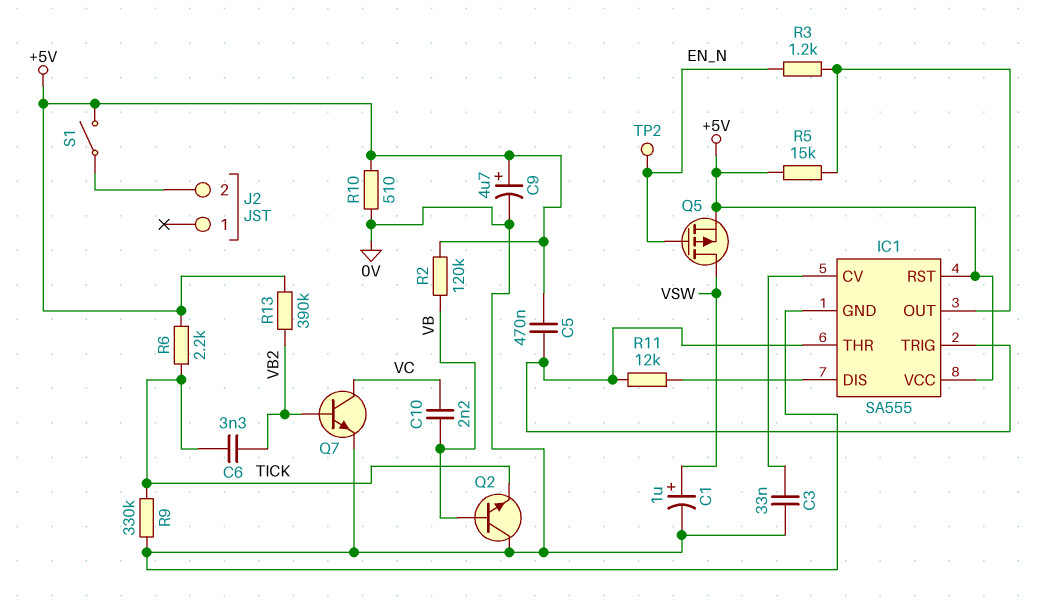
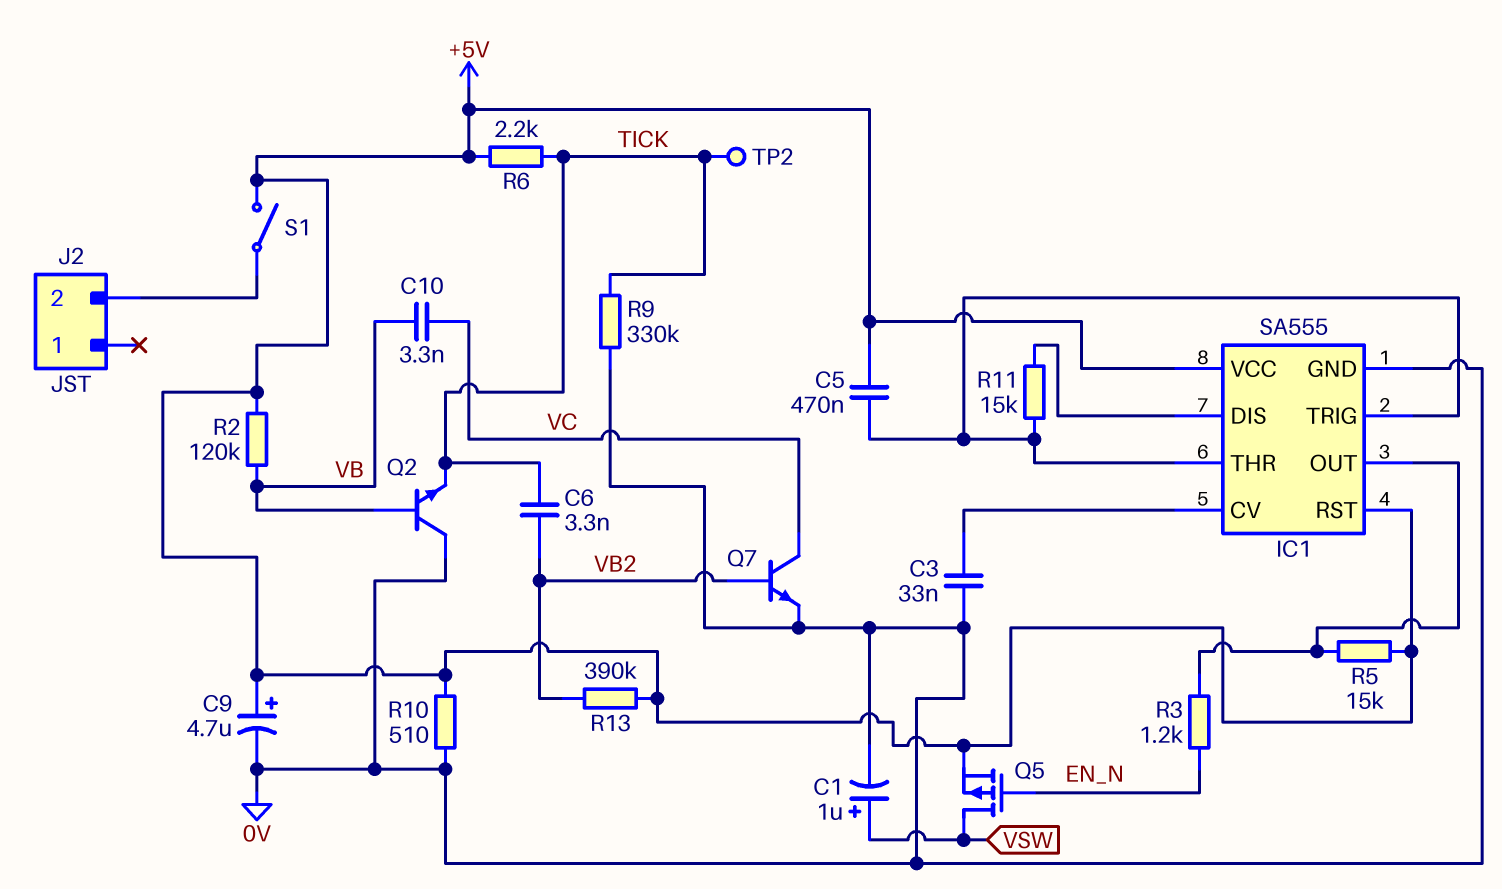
C10: 2.2nF (VB, VC) -> 3.3nF (VB, VC)
R11: 12k (IC1/DIS, IC1/THR) -> 15k (IC1/DIS, IC1/THR)
TP2: test point (EN_N) -> test point (TICK)

